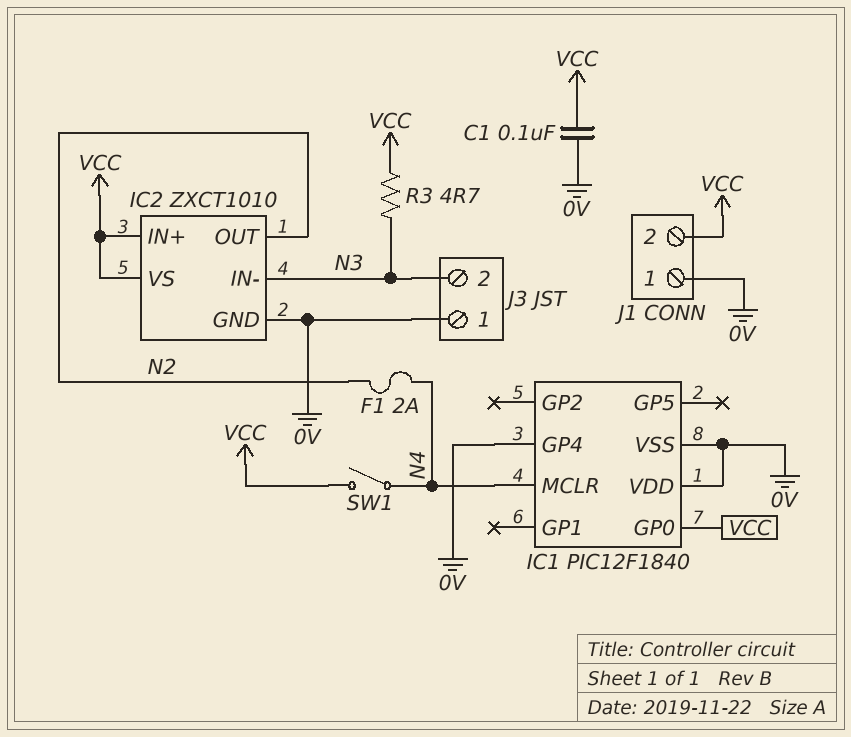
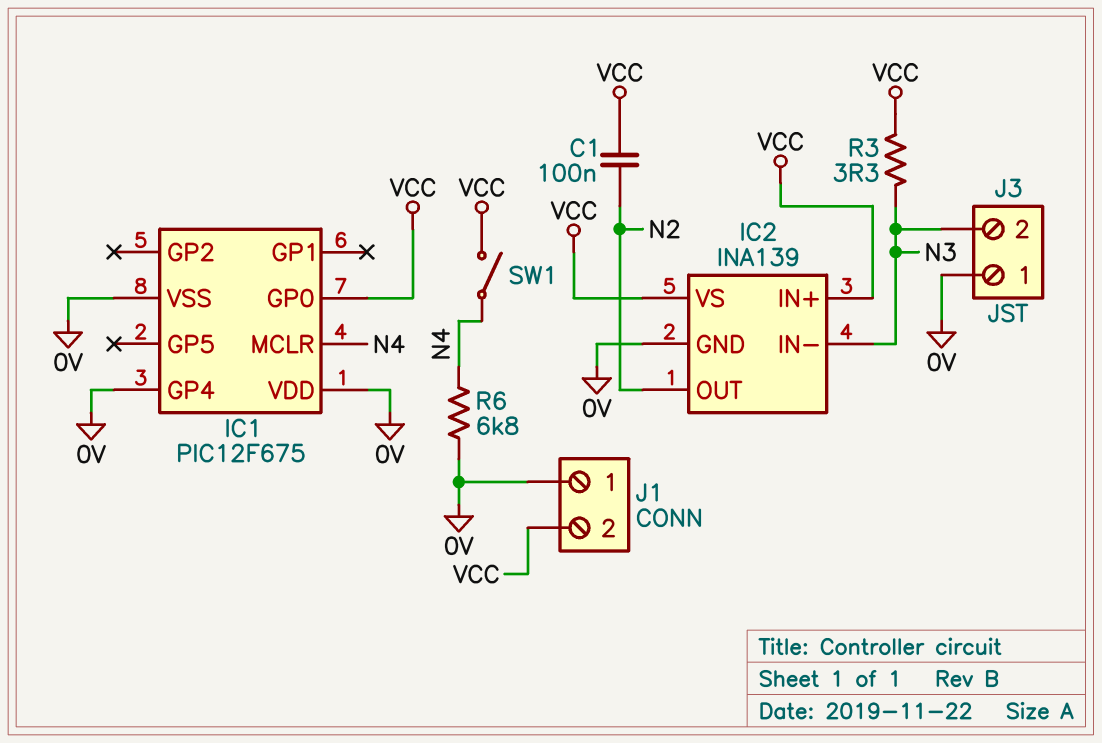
C1: 100nF (0V, VCC) -> 100nF (N2, VCC)
F1: 2A (N2, N4) -> none
IC1: PIC12F1840 -> PIC12F675
IC2: ZXCT1010 -> INA139
R3: 4.7 (N3, VCC) -> 3.3 (N3, VCC)
R6: none -> 6.8k (0V, N4)

